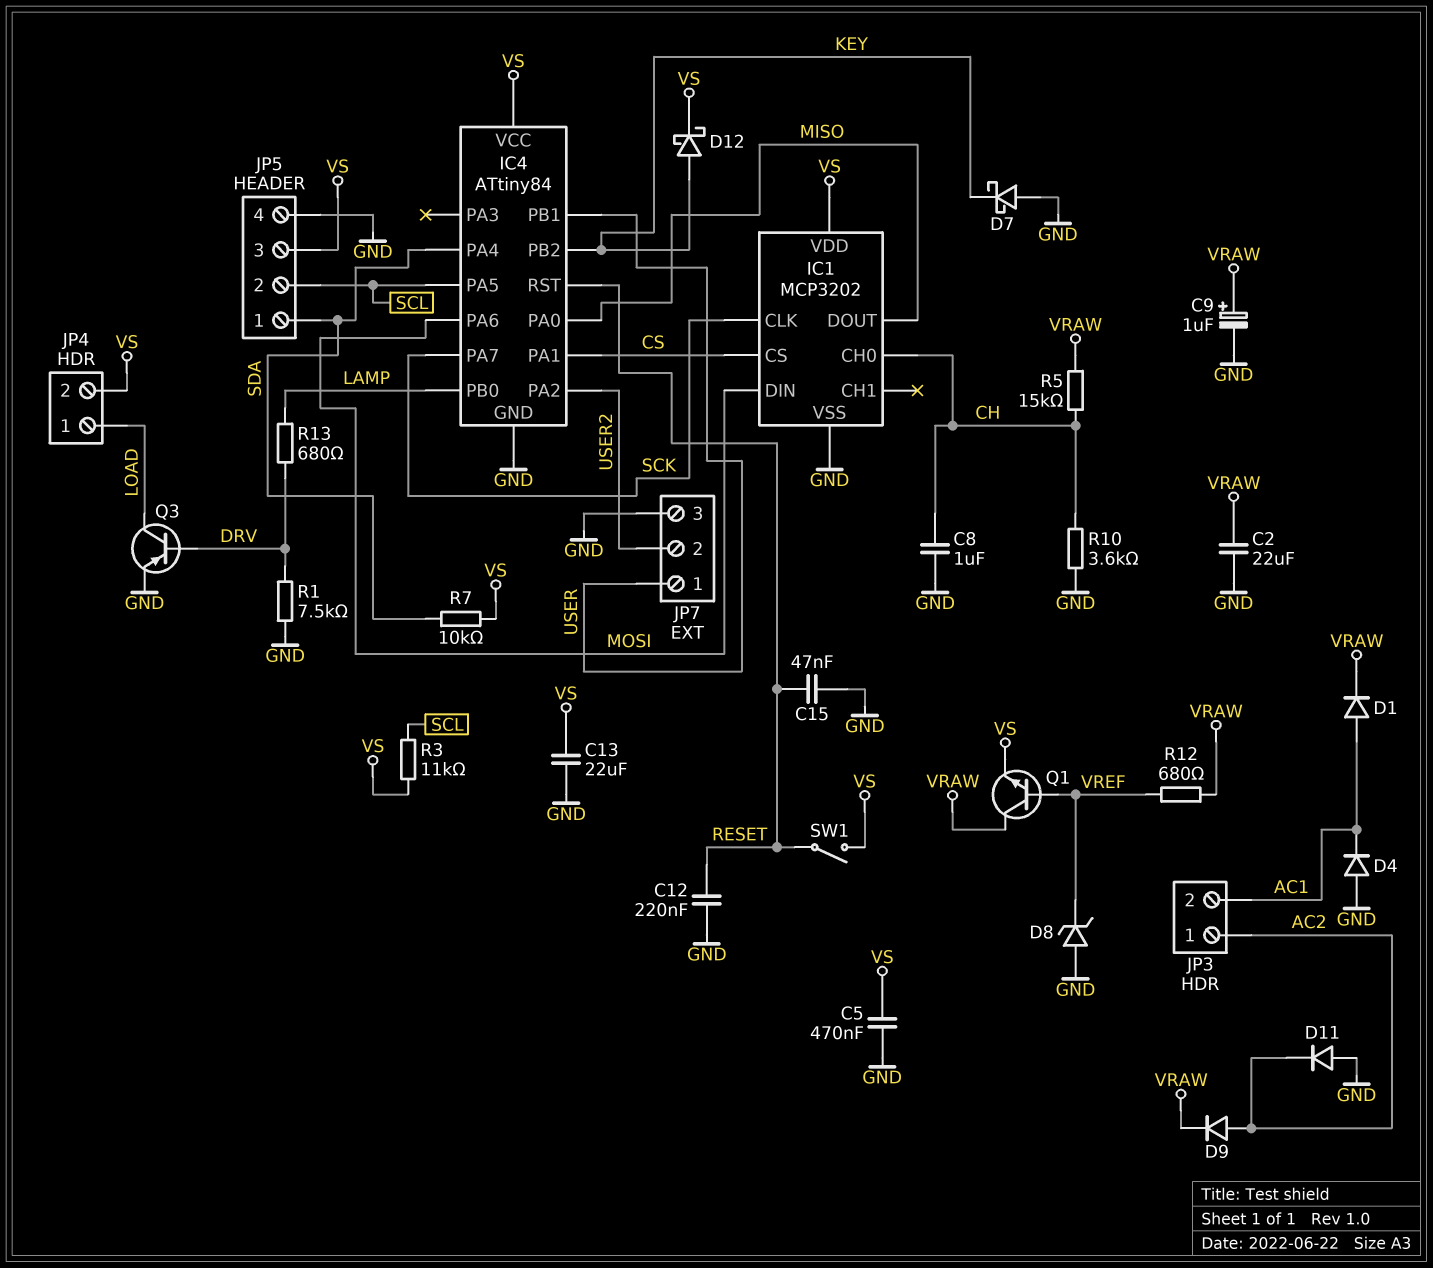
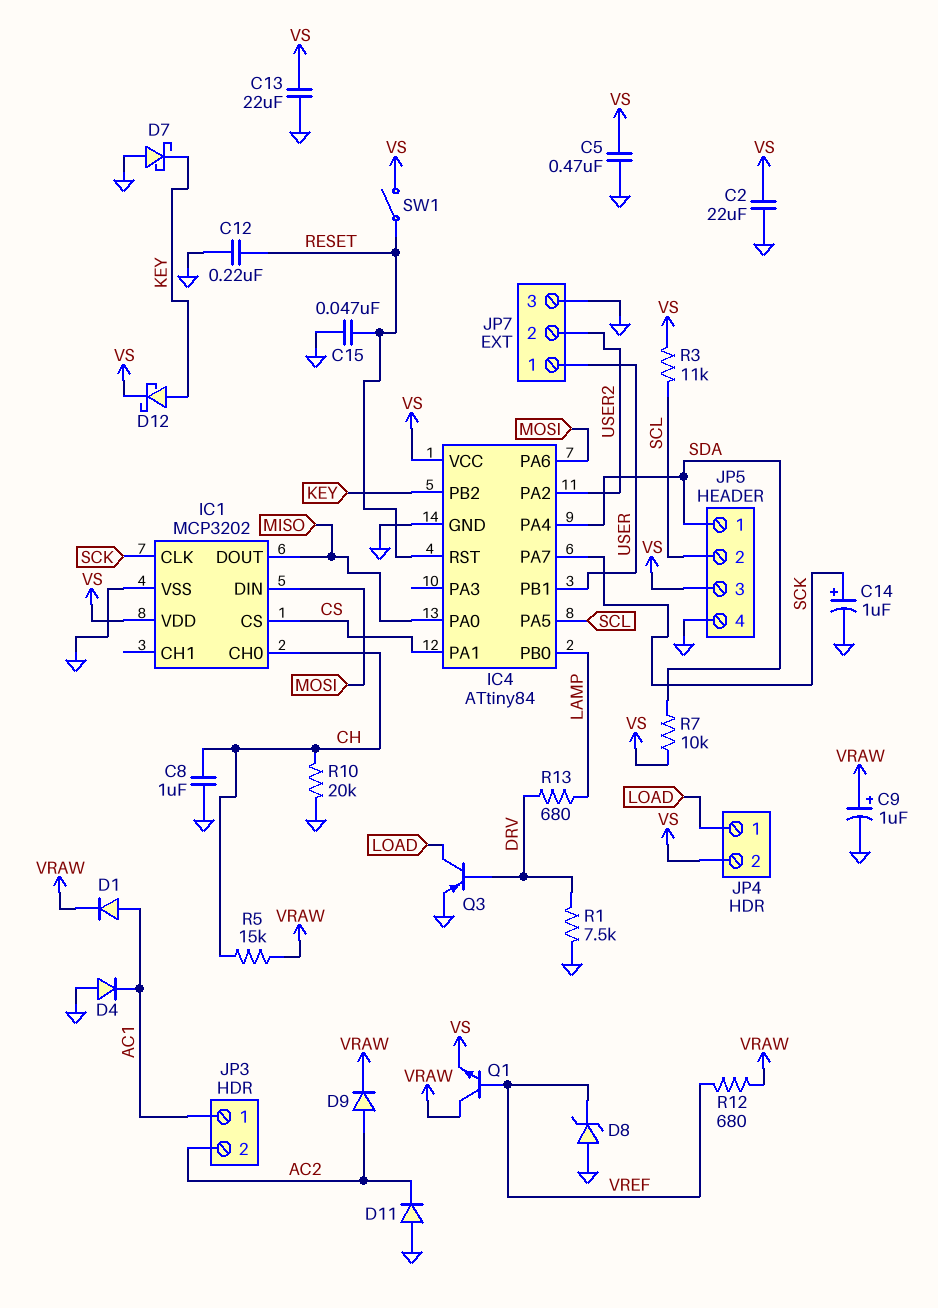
C2: 22uF (GND, VRAW) -> 22uF (GND, VS)
C14: none -> 1uF (plus SCK, minus GND)
JP3 pin 1: AC2 -> AC1
JP3 pin 2: AC1 -> AC2
R10: 3.6k (CH, GND) -> 20k (CH, GND)

